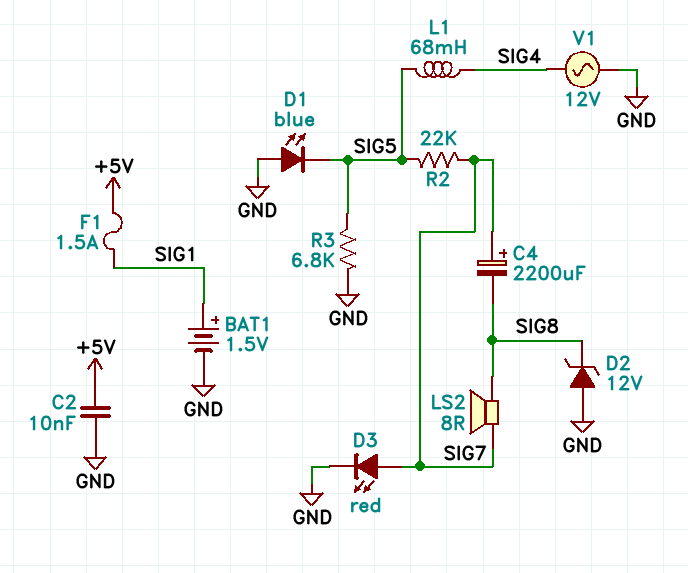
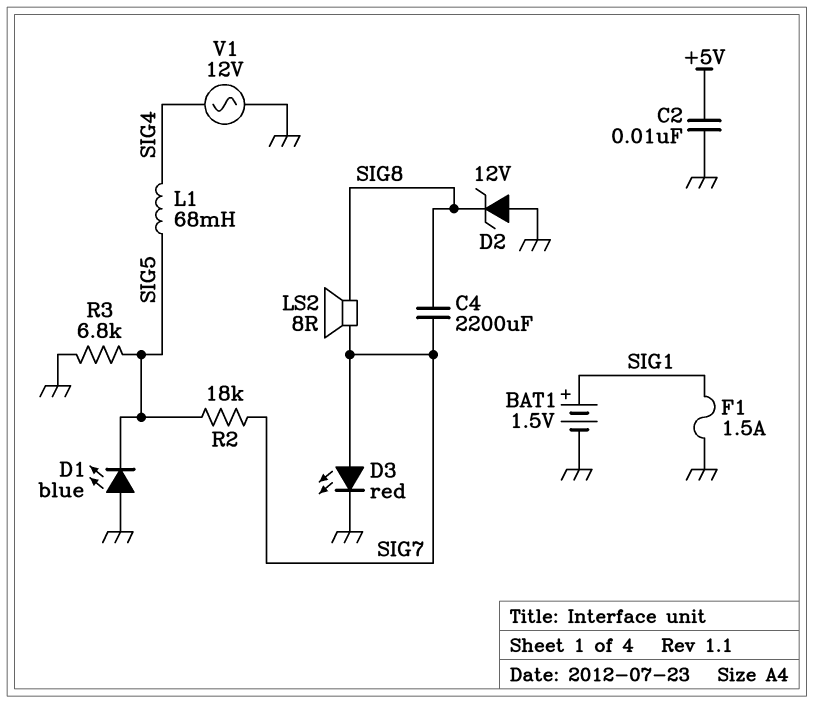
C4: 2200uF (plus SIG7, minus SIG8) -> 2200uF (SIG7, SIG8)
F1: 1.5A (+5V, SIG1) -> 1.5A (GND, SIG1)
R2: 22k (SIG5, SIG7) -> 18k (SIG5, SIG7)

